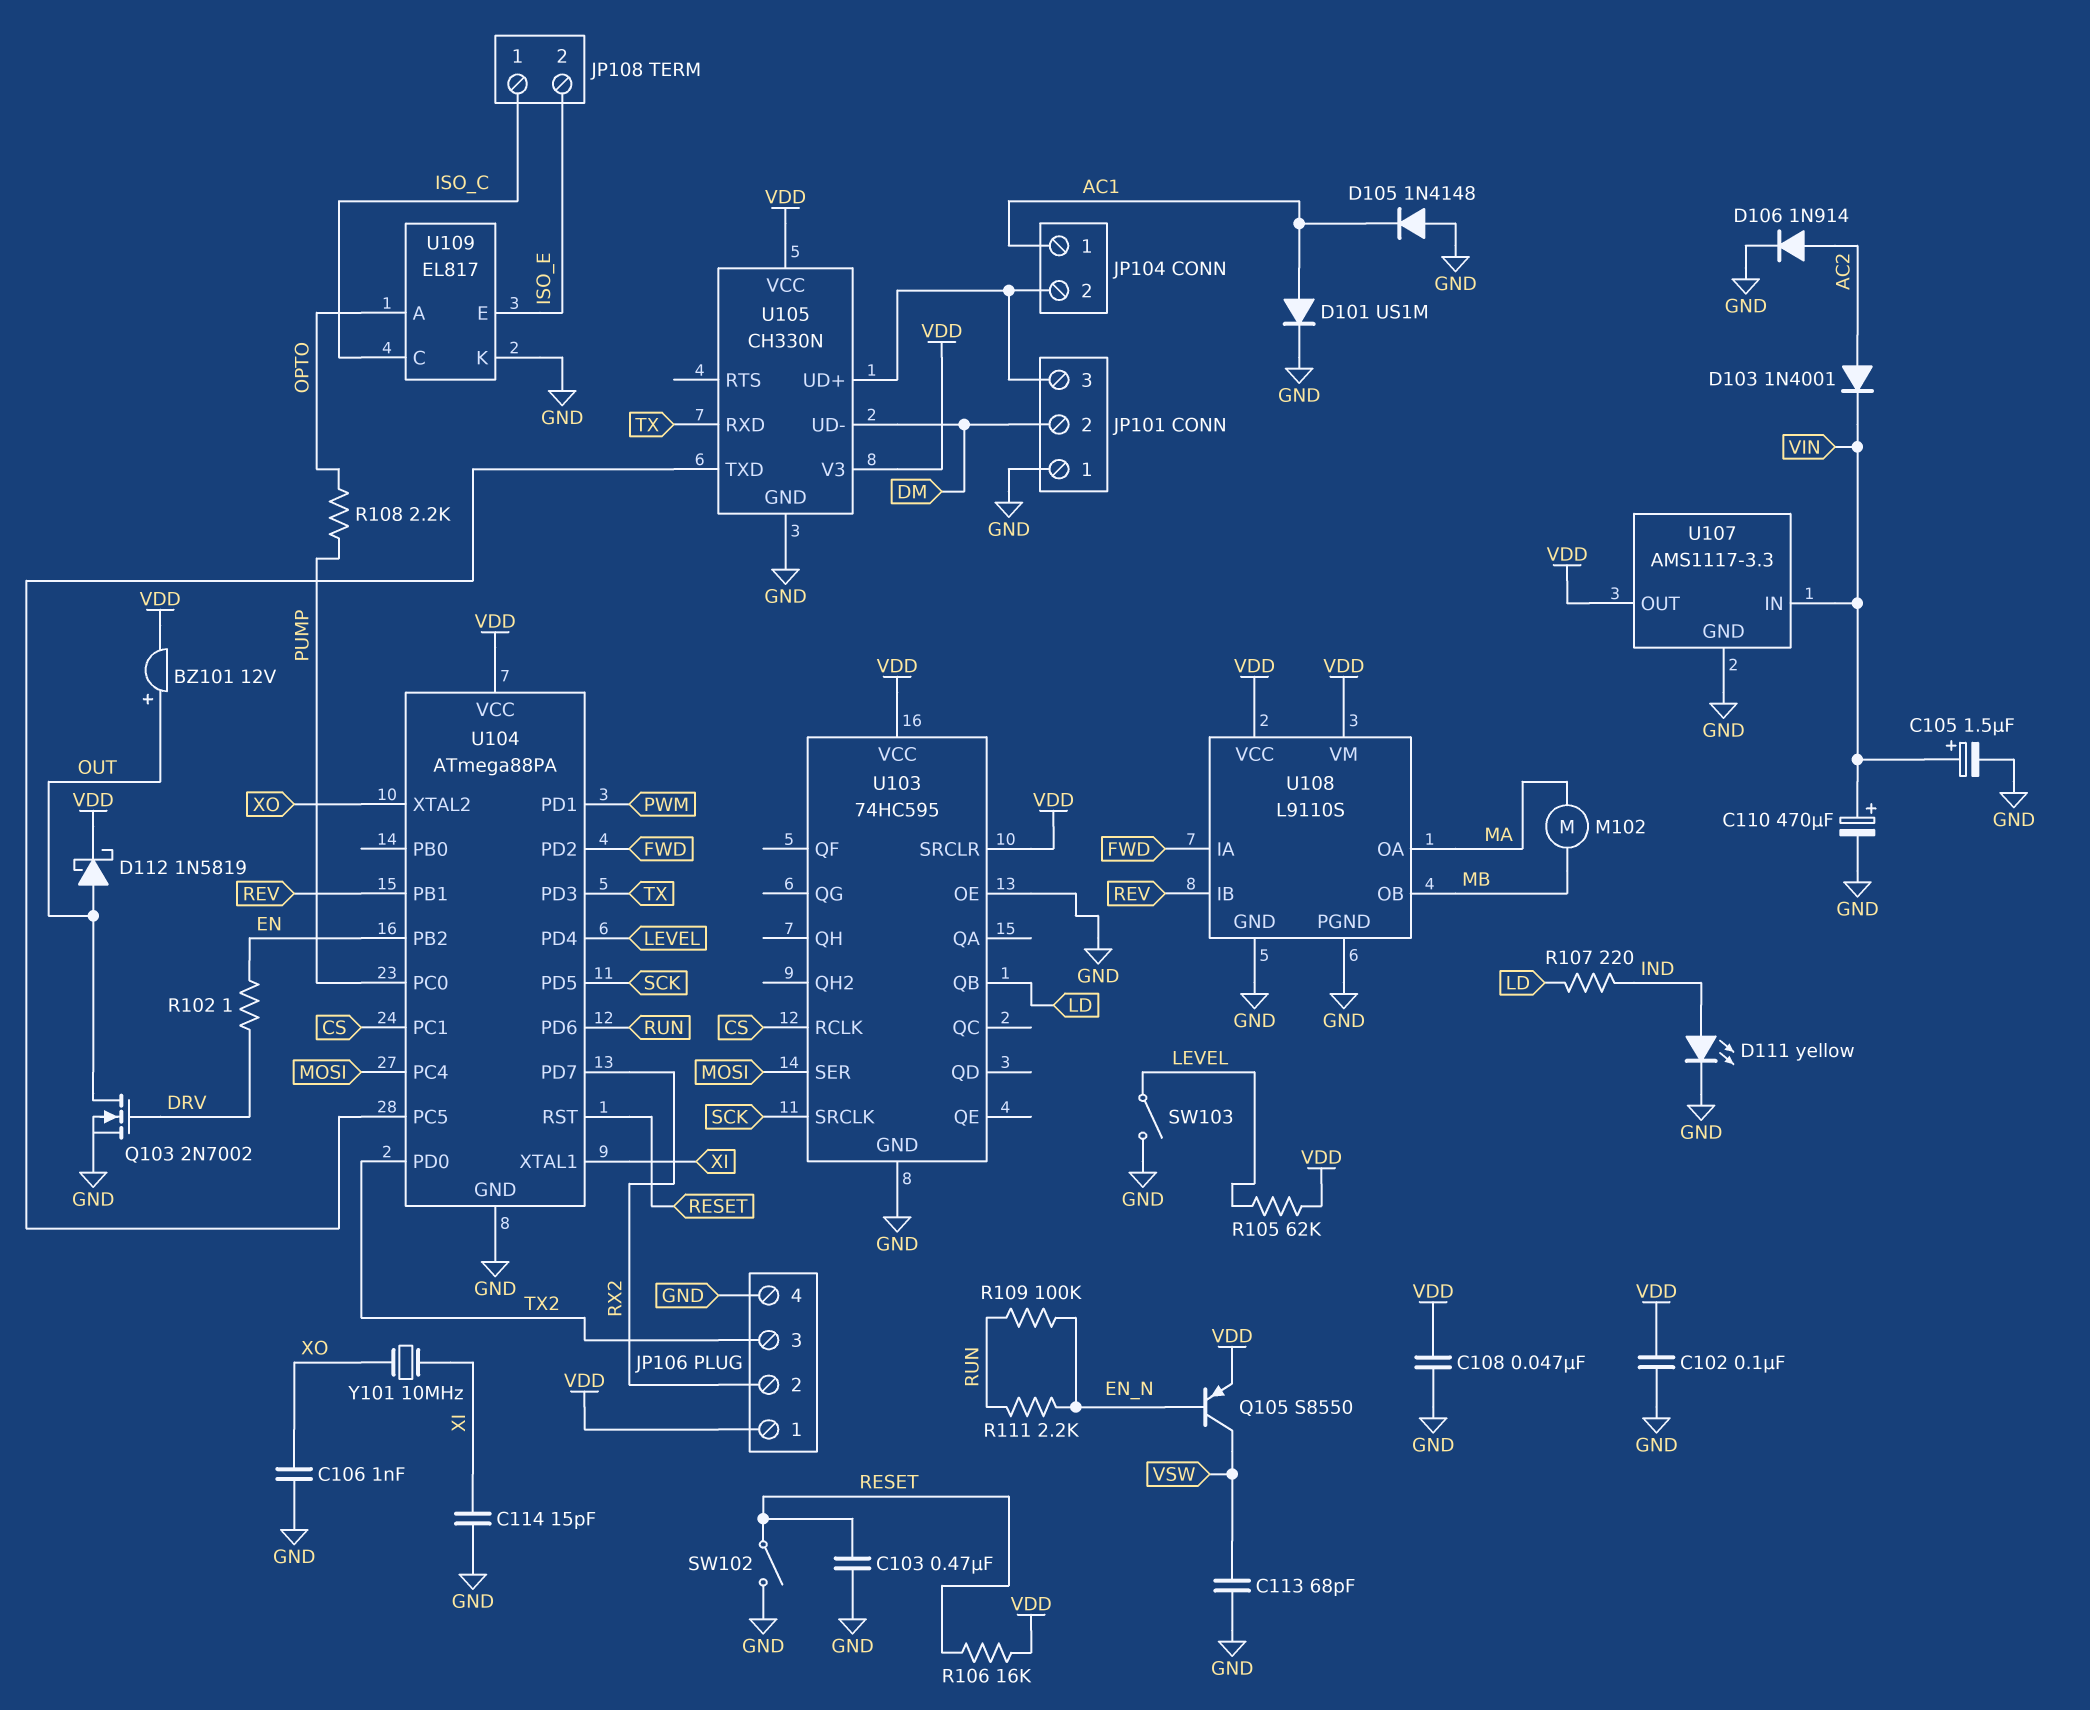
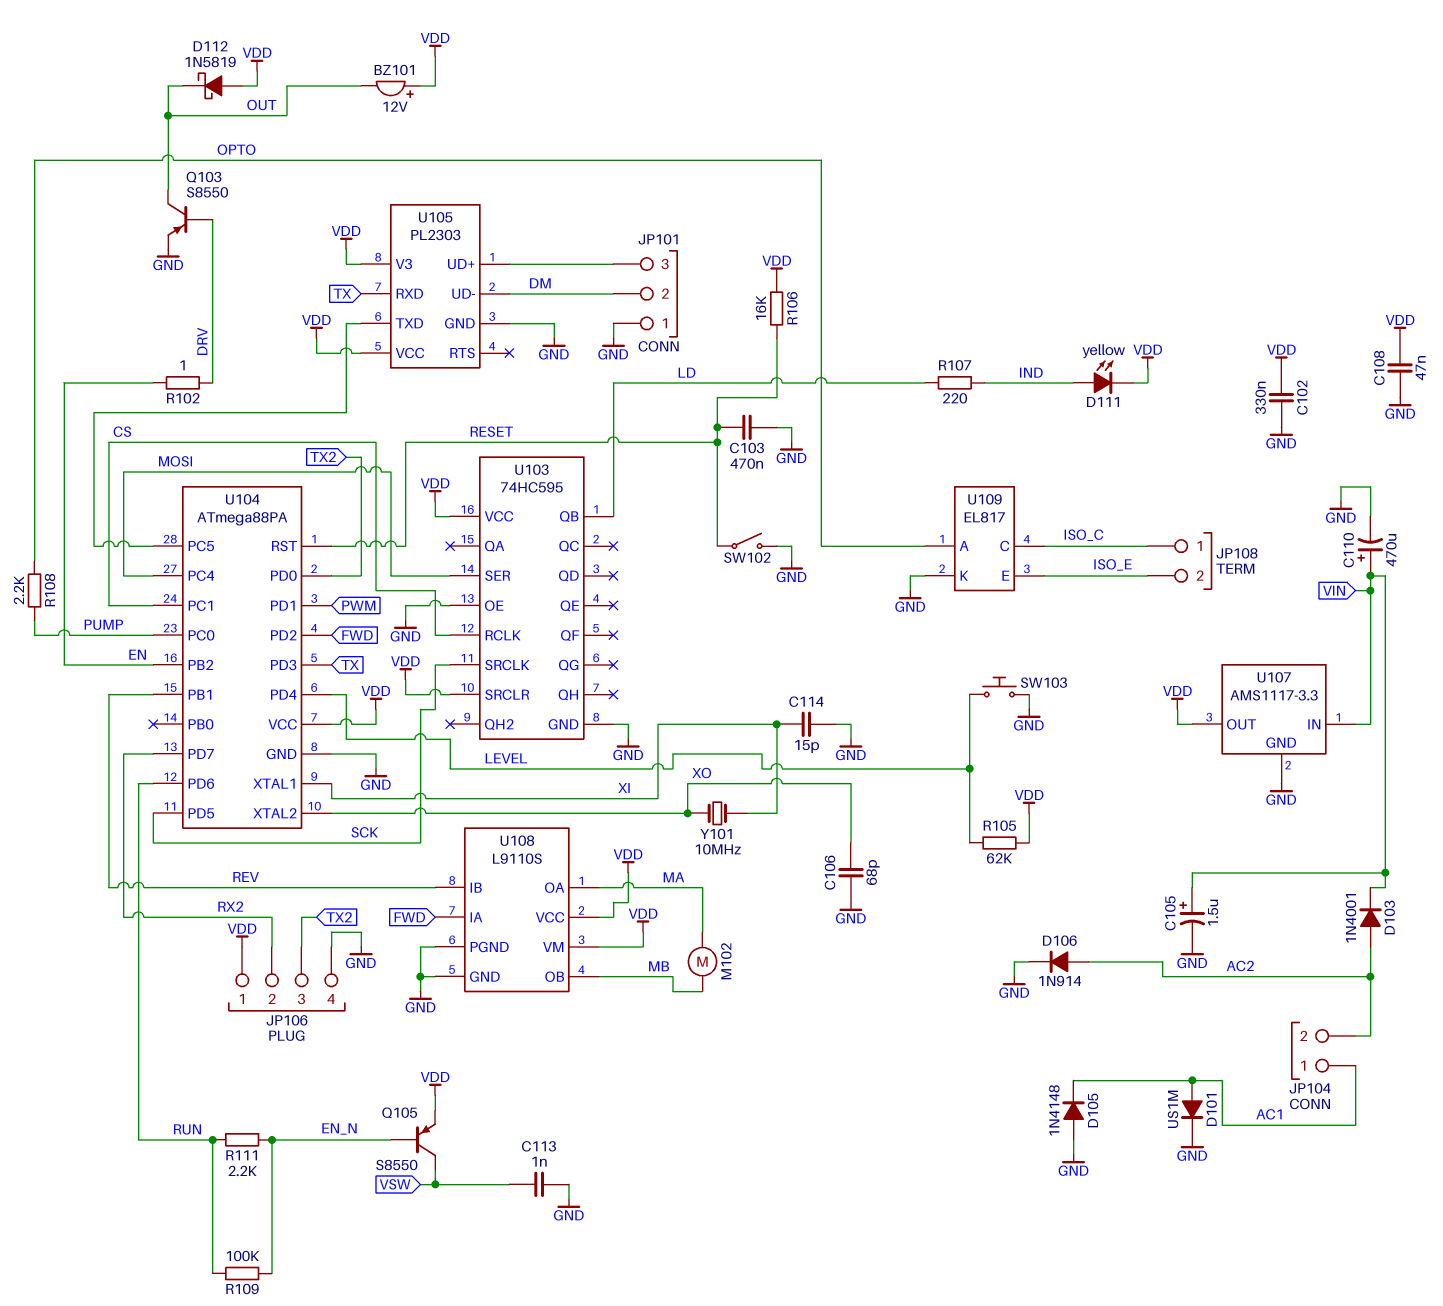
BZ101: buzzer 12V (plus OUT, minus VDD) -> buzzer 12V (plus VDD, minus OUT)
C102: 100nF (GND, VDD) -> 330nF (GND, VDD)
C106: 1nF (GND, XO) -> 68pF (GND, XO)
C113: 68pF (GND, VSW) -> 1nF (GND, VSW)
D111: LED yellow (A IND, K GND) -> LED yellow (A IND, K VDD)
D112: schottky 1N5819 (A OUT, K VDD) -> schottky 1N5819 (A VDD, K OUT)
JP104 pin 2: JP101/3 -> AC2
Q103: NMOS 2N7002 (G DRV, D OUT, S GND) -> PNP S8550 (B DRV, C OUT, E GND)
SW103: switch (GND, LEVEL) -> button (GND, LEVEL)
U105: CH330N -> PL2303

